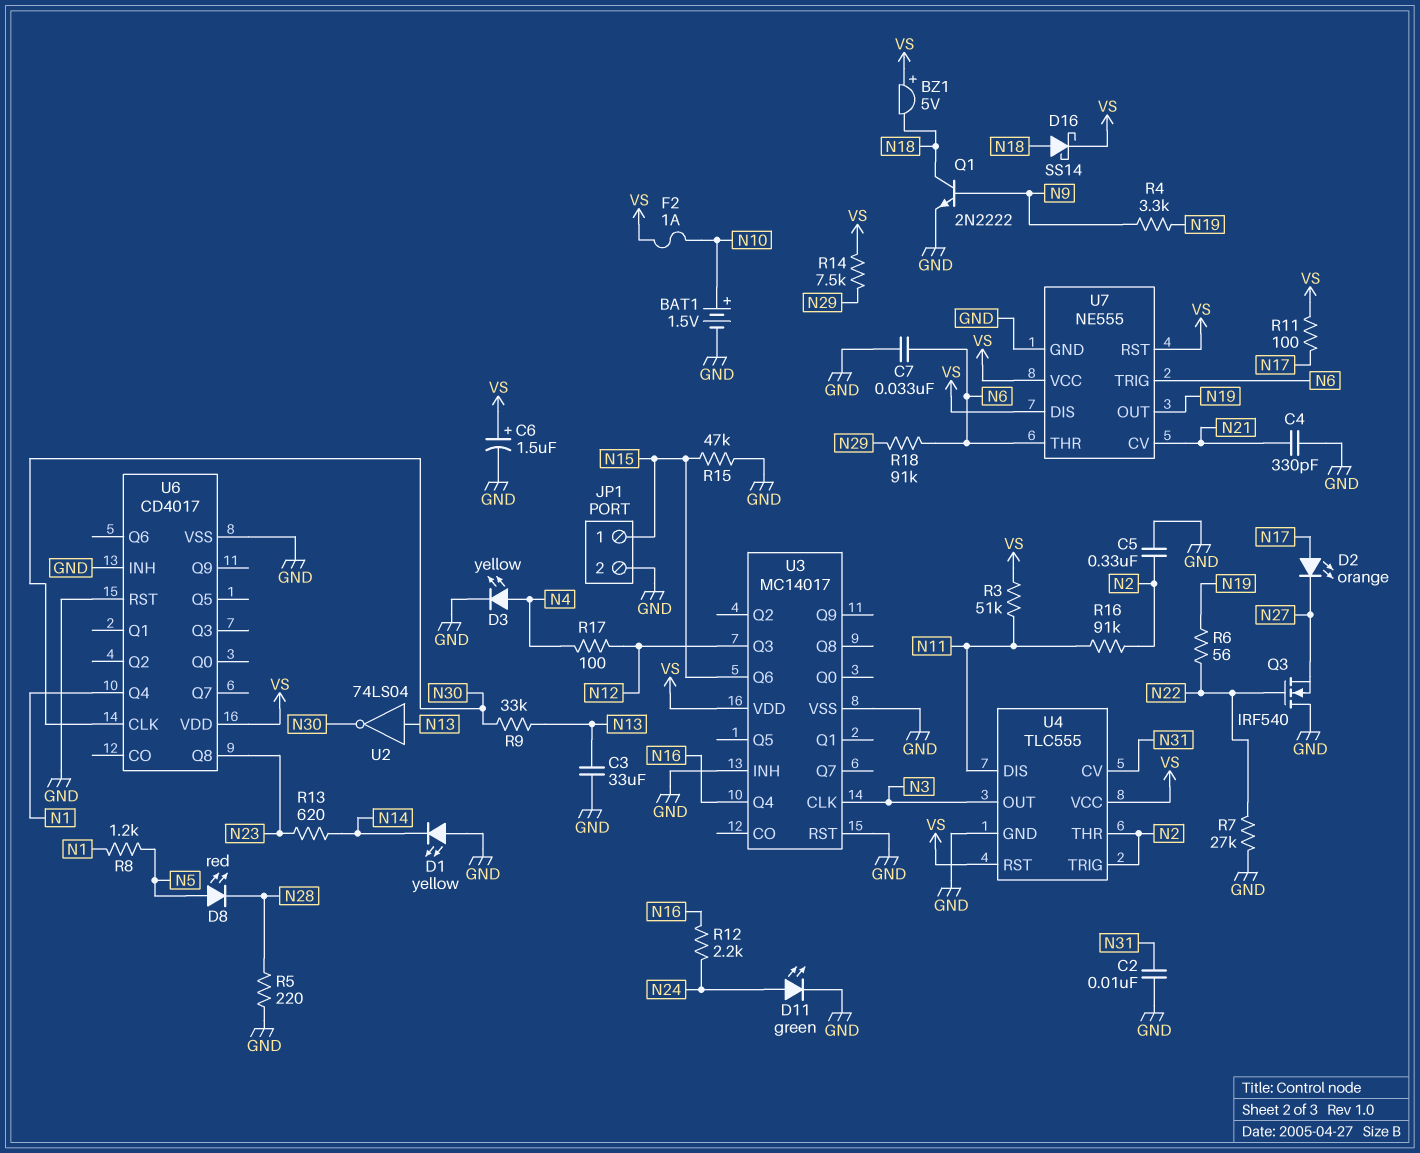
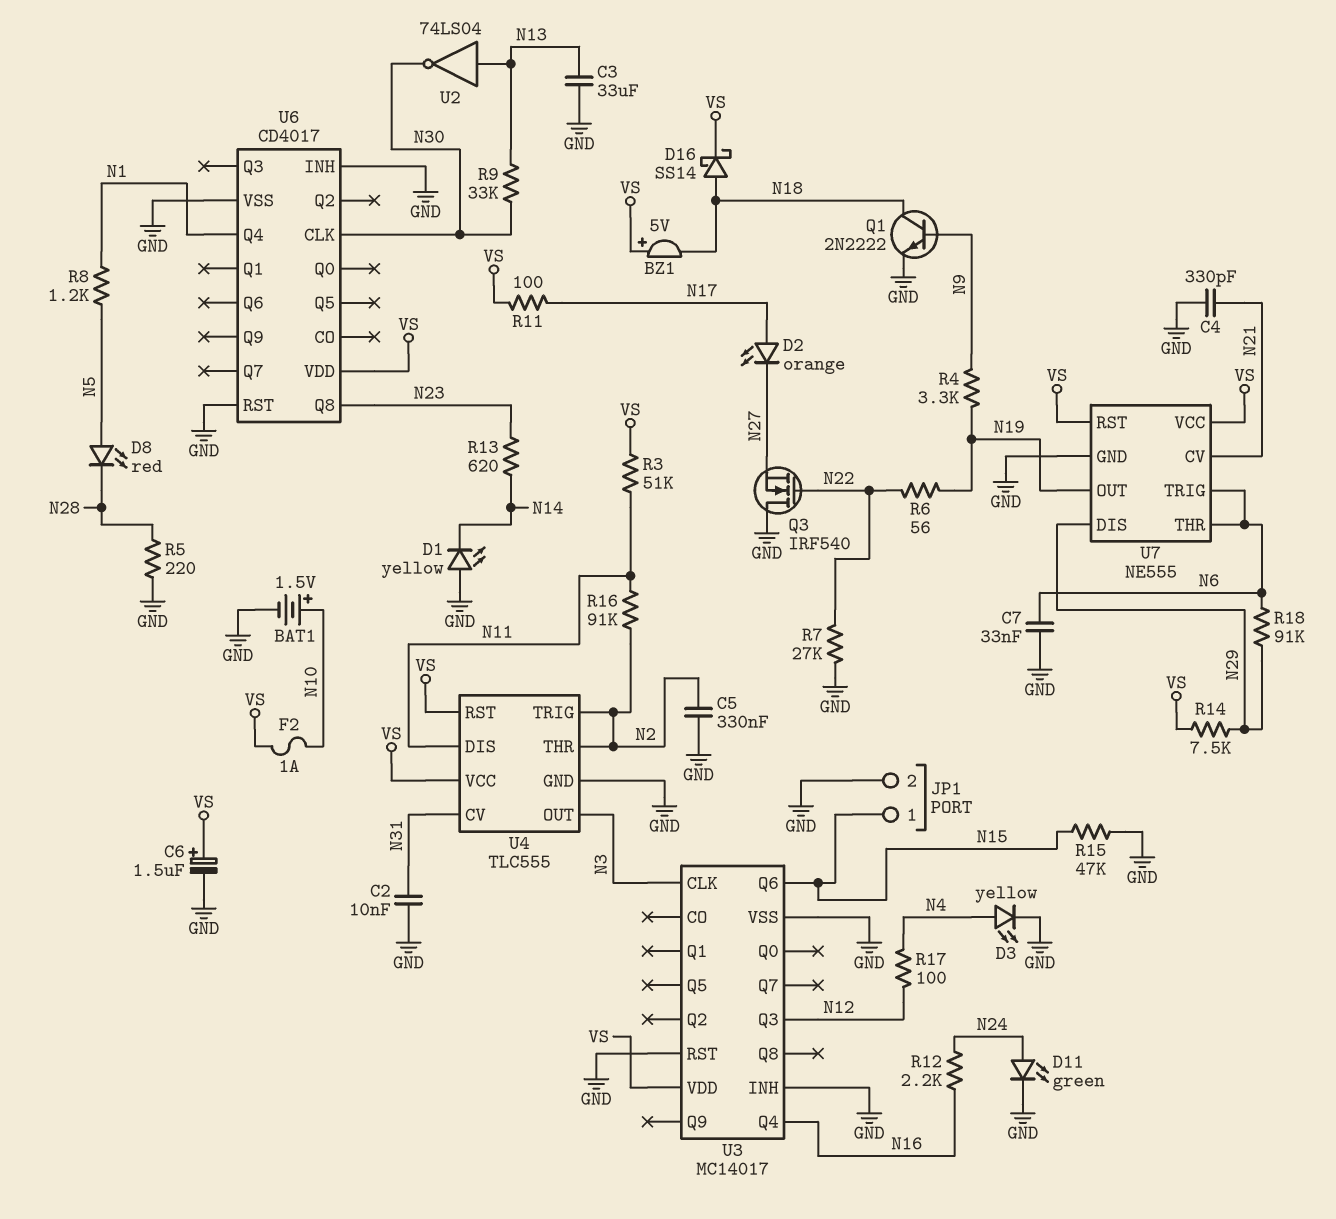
U7 pin DIS: VS -> N29

